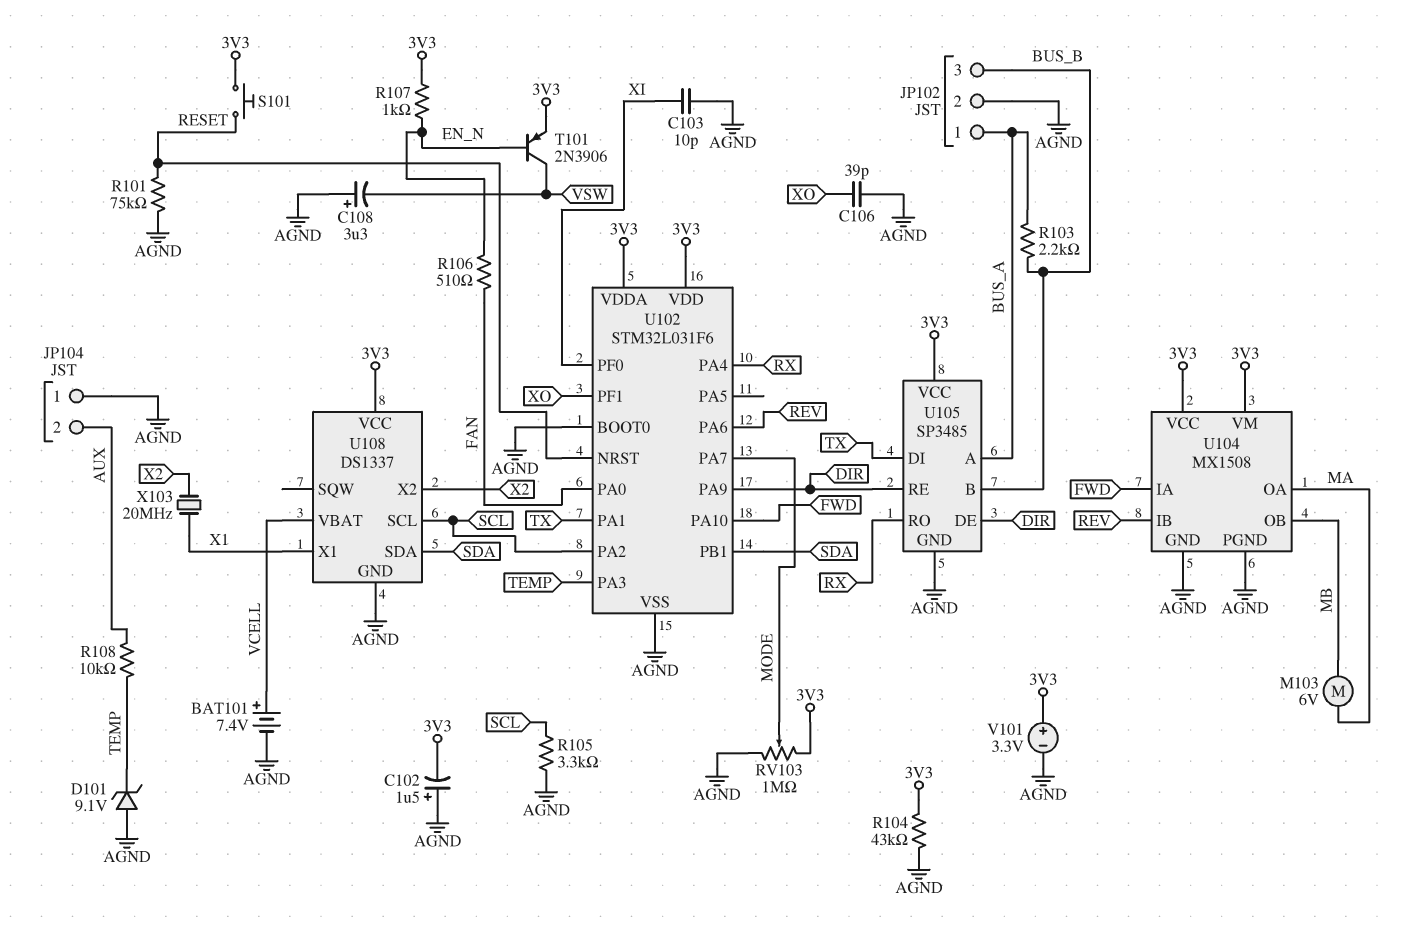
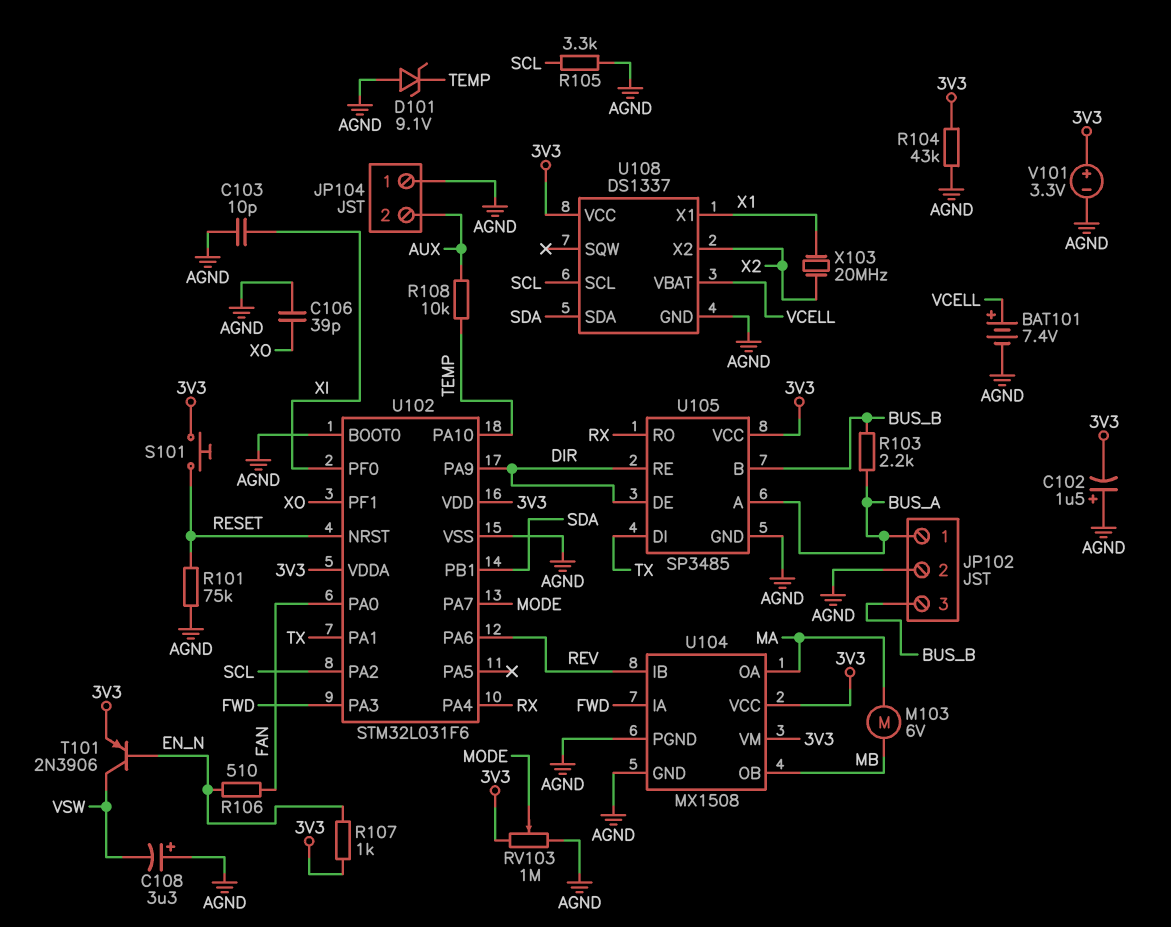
U102 pin PA3: TEMP -> FWD
U102 pin PA10: FWD -> TEMP

